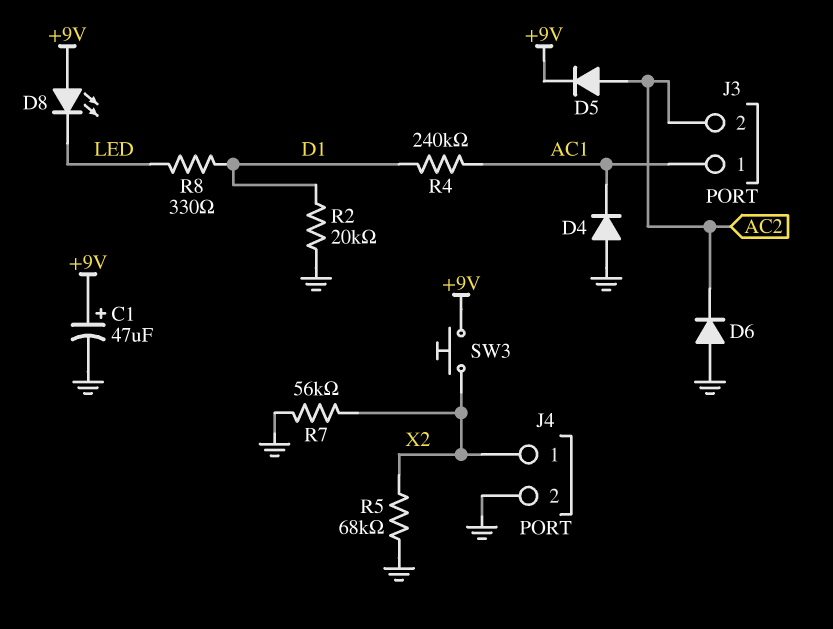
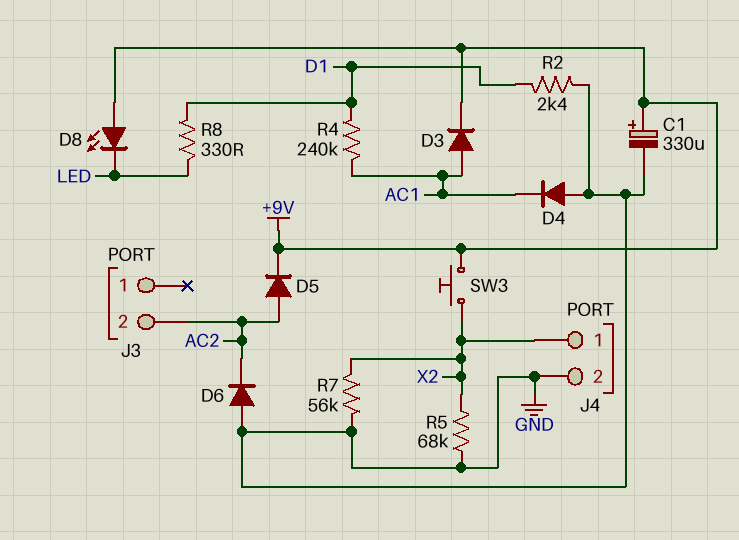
C1: 47uF (plus +9V, minus GND) -> 330uF (plus +9V, minus GND)
D3: none -> diode (A AC1, K +9V)
J3 pin 1: AC1 -> none
R2: 20k (D1, GND) -> 2.4k (D1, GND)

